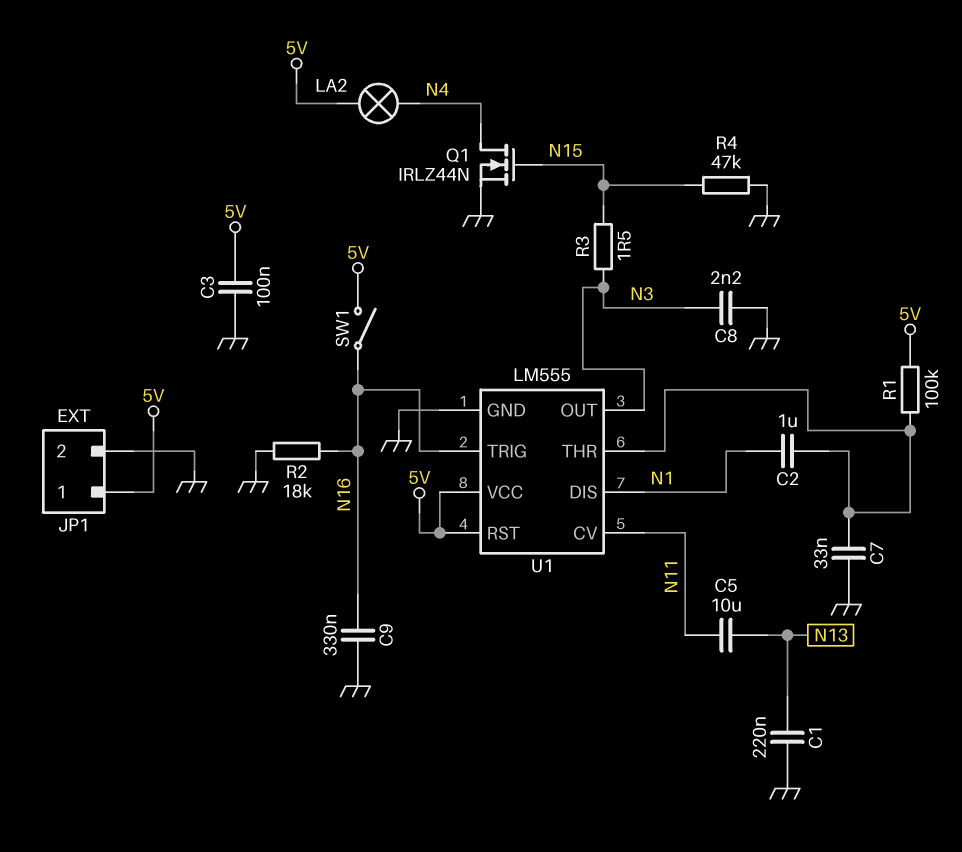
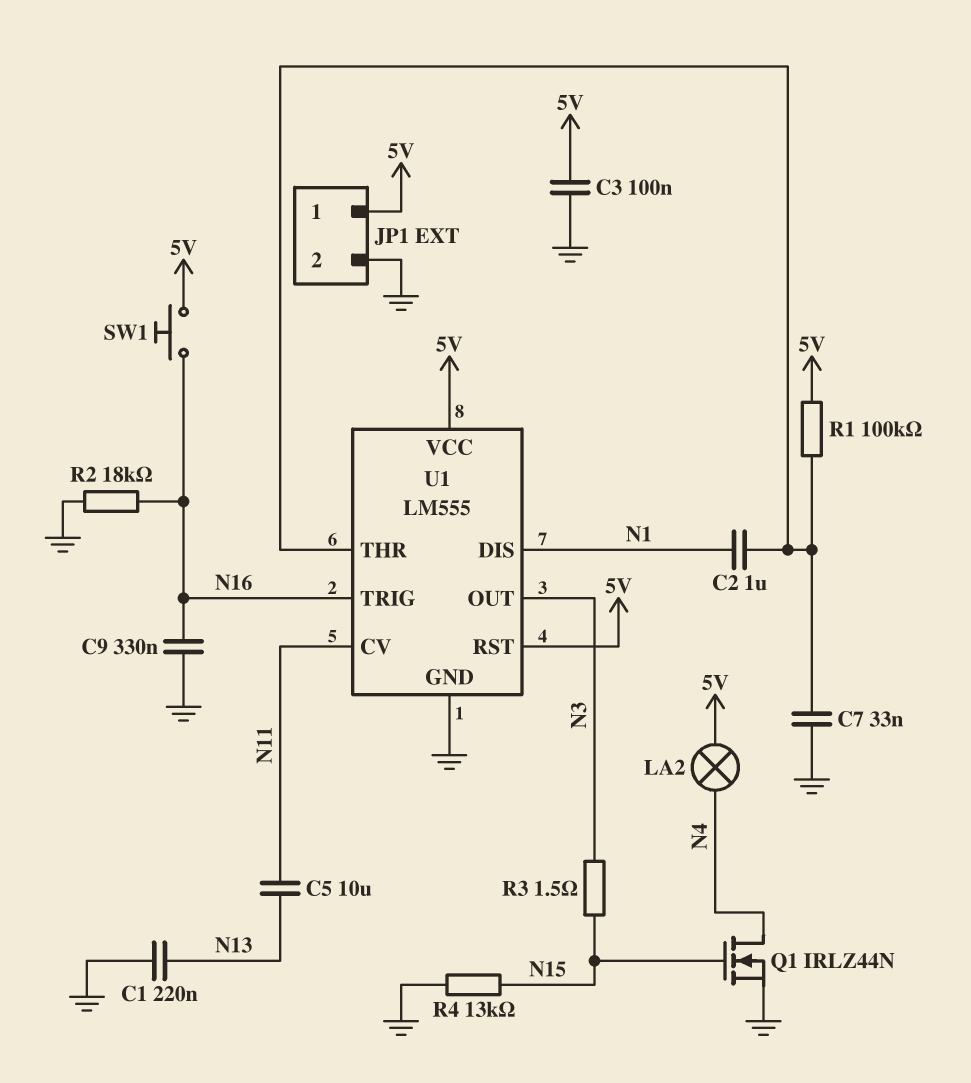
C8: 2.2nF (GND, N3) -> none
R4: 47k (GND, N15) -> 13k (GND, N15)
SW1: switch (5V, N16) -> button (5V, N16)

